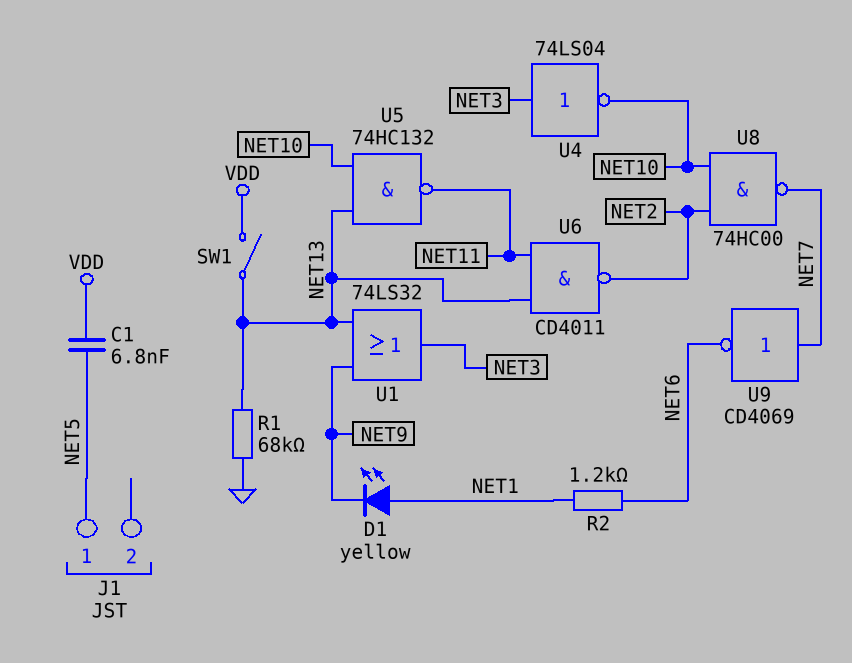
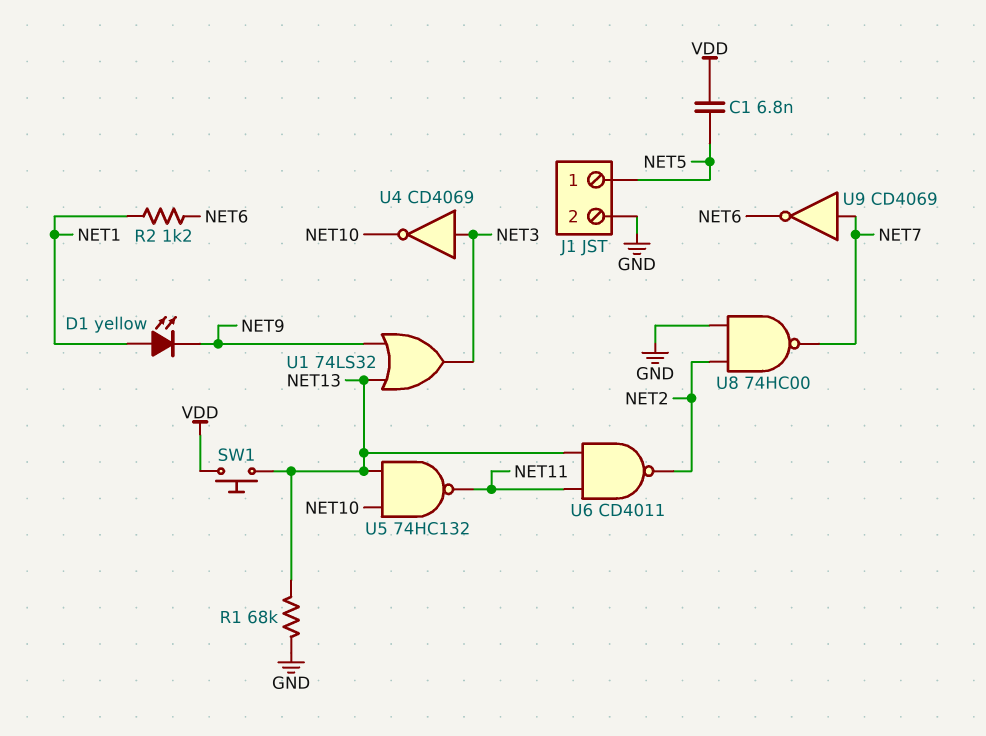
J1 pin 2: none -> GND
SW1: switch (NET13, VDD) -> button (NET13, VDD)
U4: NOT 74LS04 (in NET3, out NET10) -> NOT CD4069 (in NET3, out NET10)
U8: NAND 74HC00 (in NET2, in NET10, out NET7) -> NAND 74HC00 (in GND, in NET2, out NET7)

